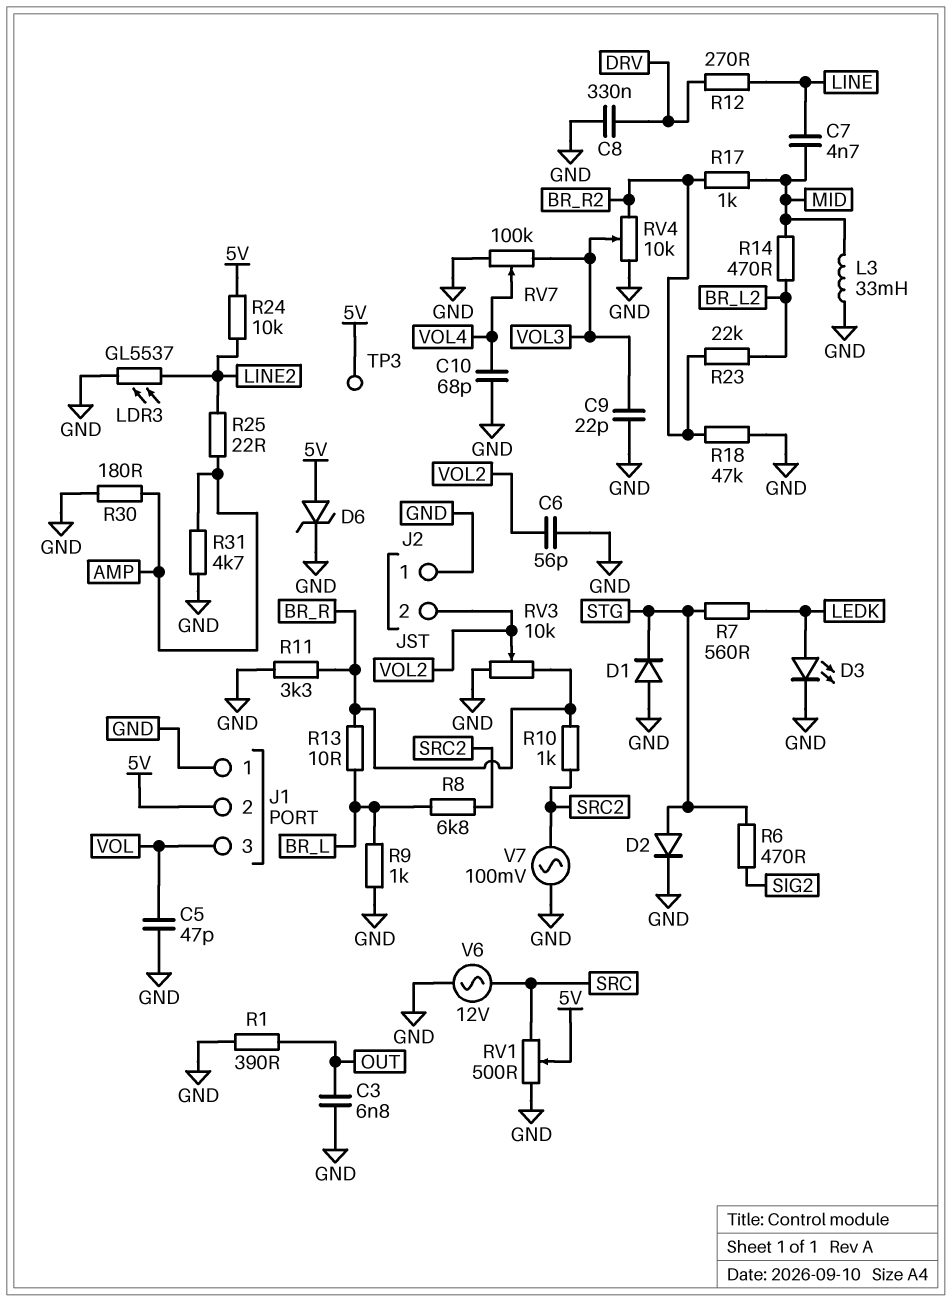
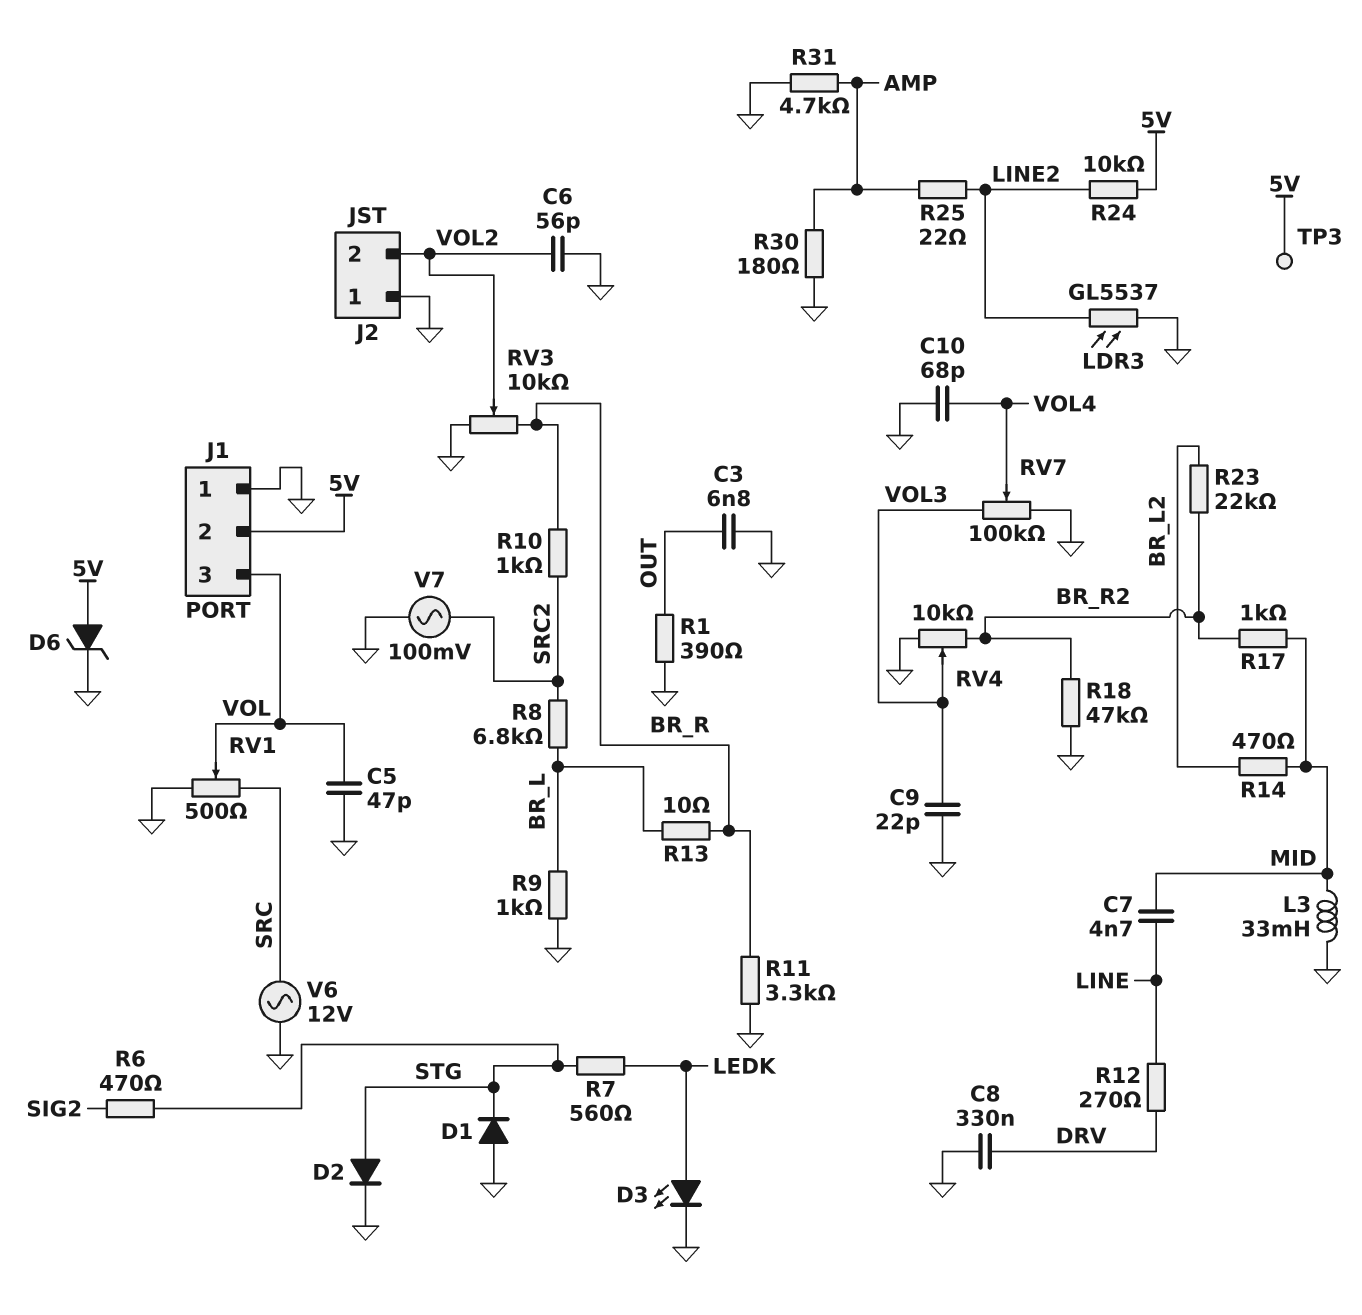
RV1: 500 (GND, SRC, wiper 5V) -> 500 (GND, SRC, wiper VOL)

